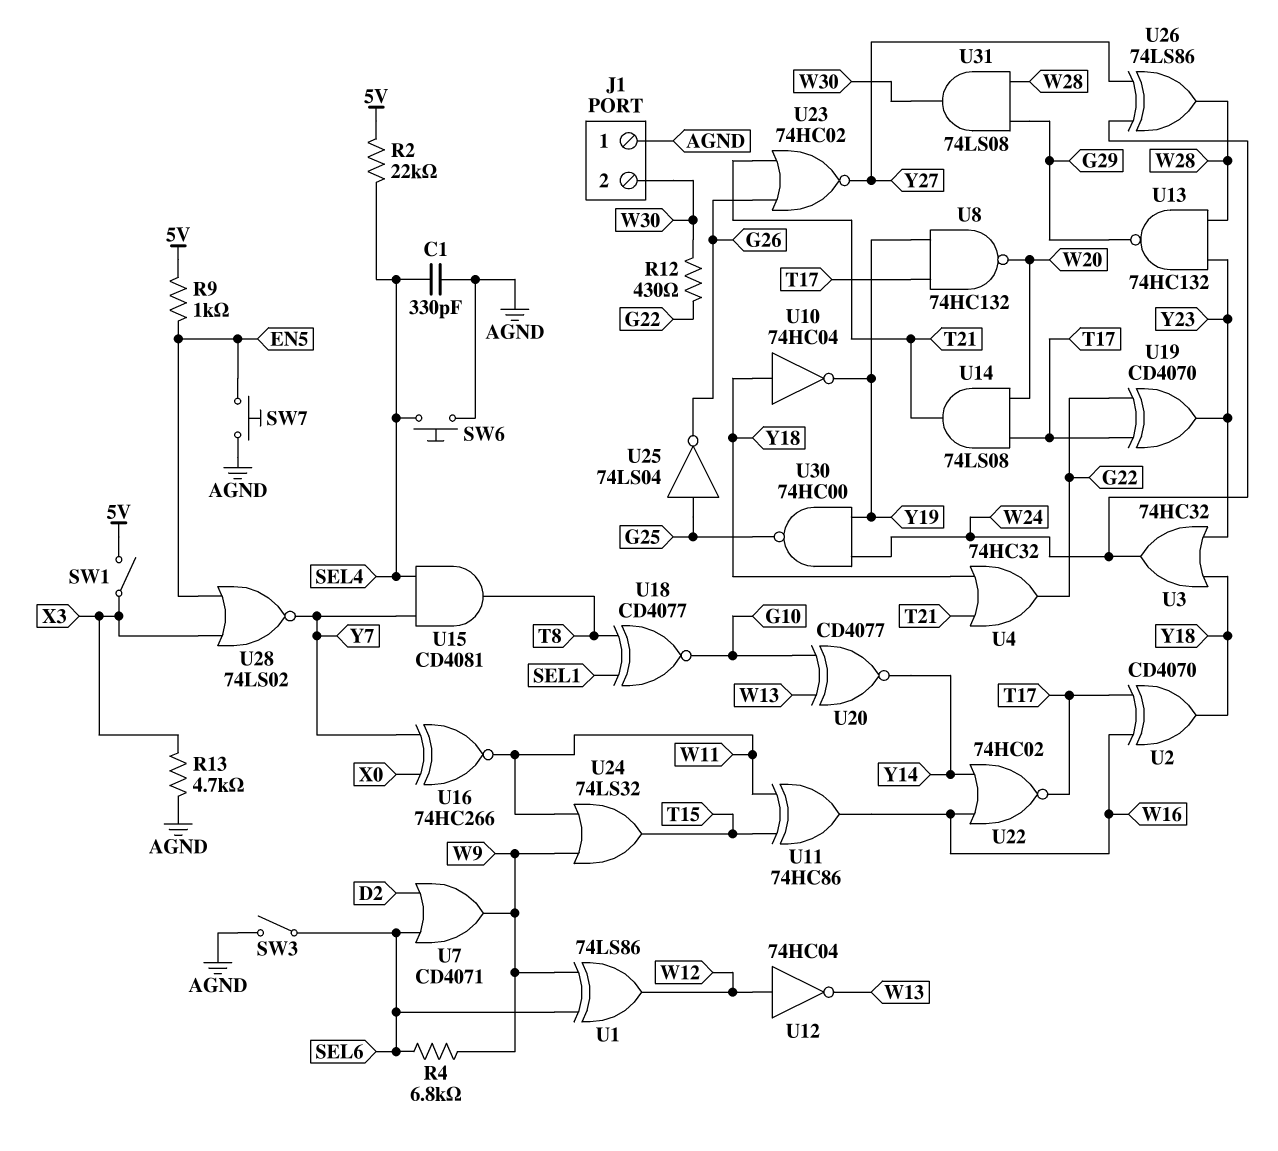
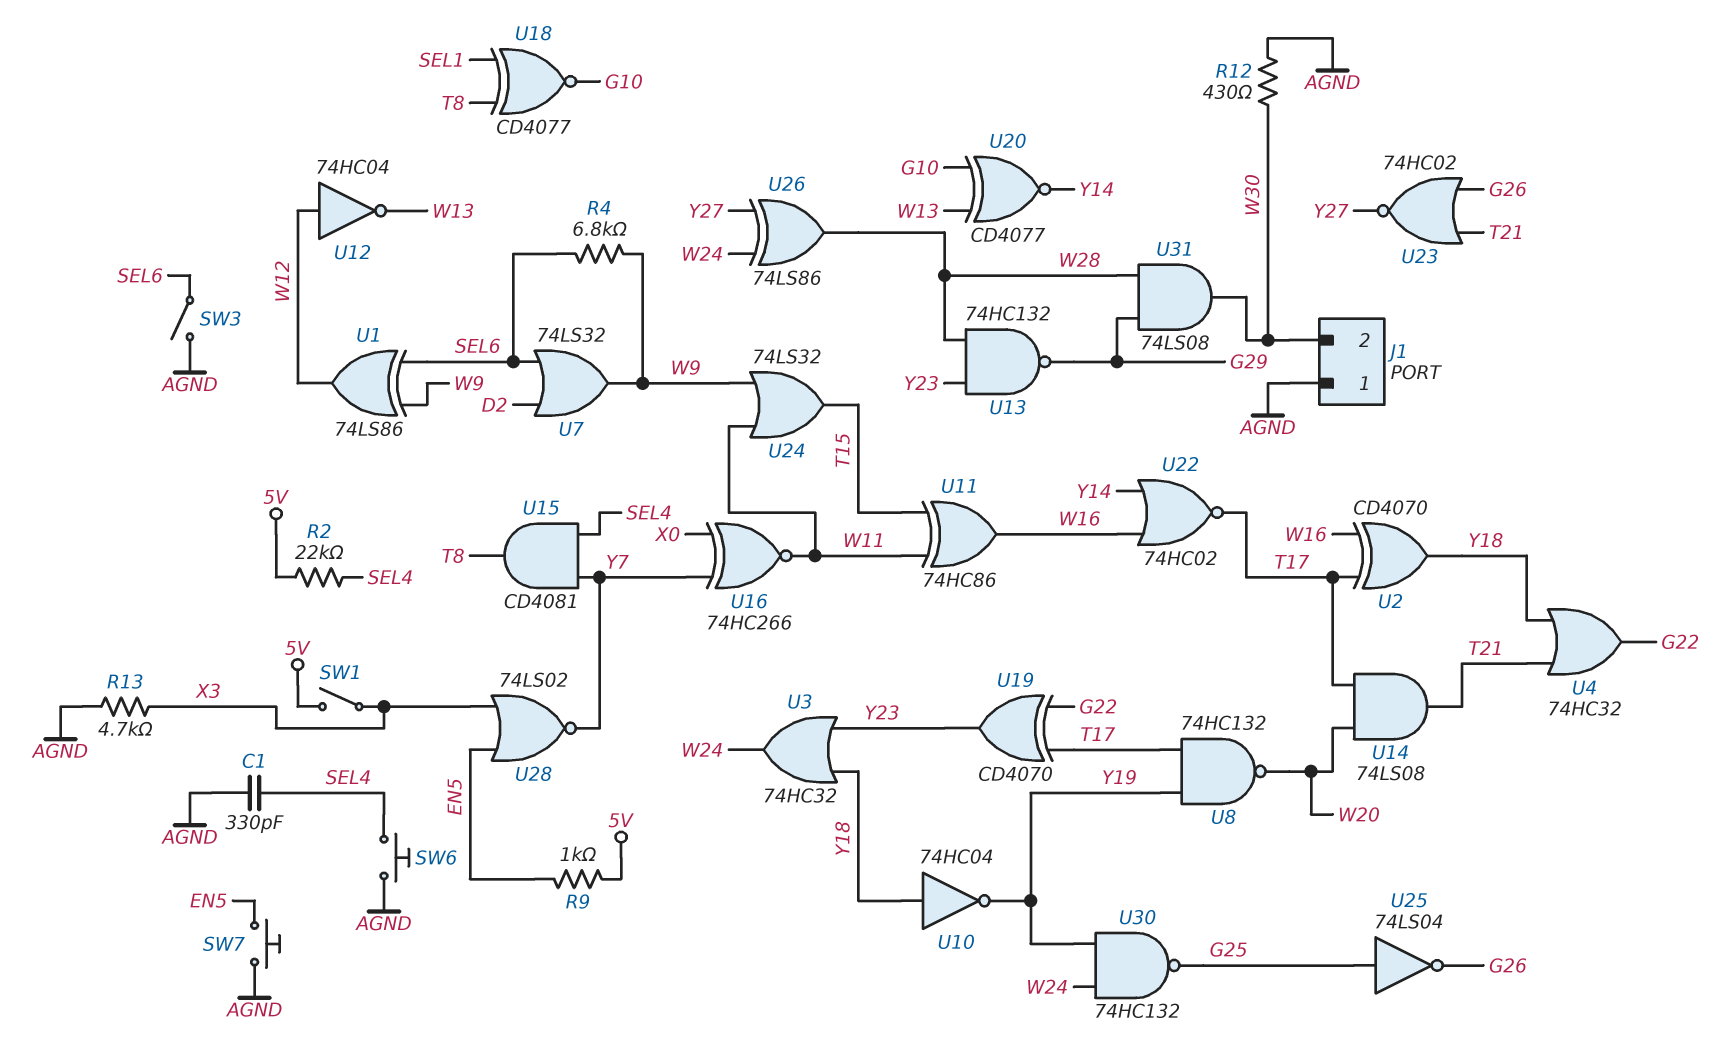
R12: 430 (G22, W30) -> 430 (AGND, W30)
U7: OR CD4071 (in D2, in SEL6, out W9) -> OR 74LS32 (in D2, in SEL6, out W9)
U30: NAND 74HC00 (in W24, in Y19, out G25) -> NAND 74HC132 (in W24, in Y19, out G25)

